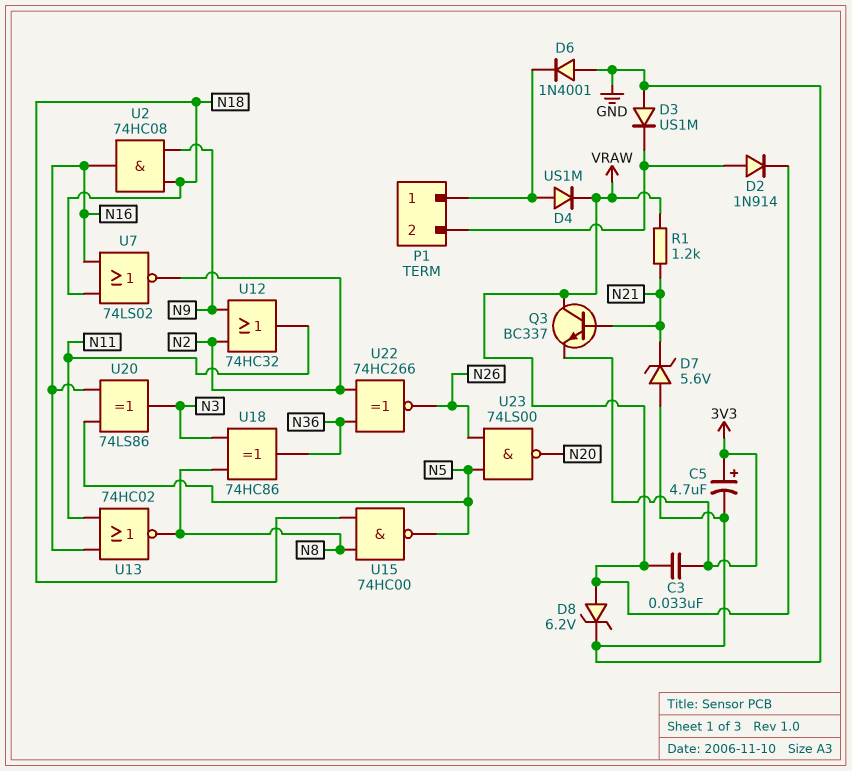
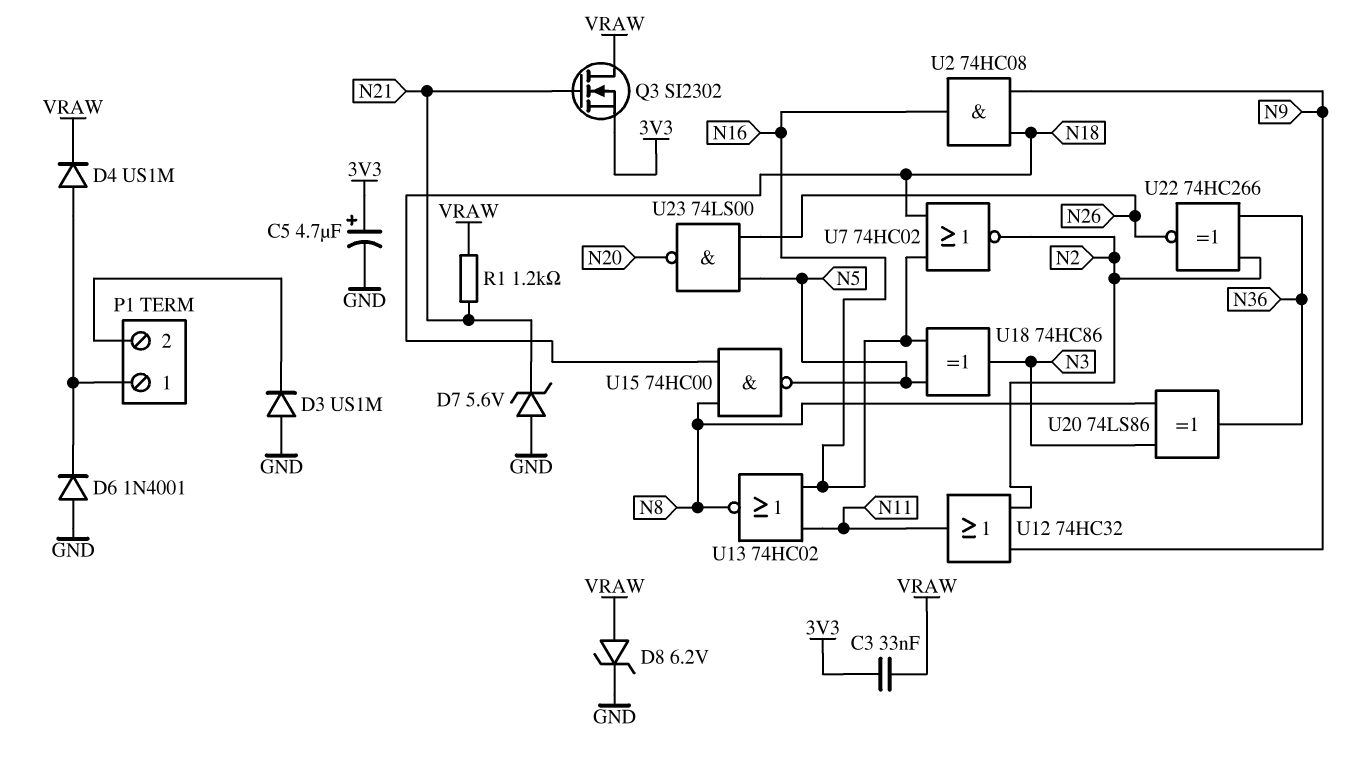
D2: diode 1N914 (A P1/2, K VRAW) -> none
Q3: NPN BC337 (B N21, C VRAW, E 3V3) -> NMOS SI2302 (G N21, D VRAW, S 3V3)
U7: NOR 74LS02 (in N16, in N18, out N2) -> NOR 74HC02 (in N16, in N18, out N2)
U18: XOR 74HC86 (in N3, in N8, out N36) -> XOR 74HC86 (in N5, in N16, out N3)
U20: XOR 74LS86 (in N5, in N16, out N3) -> XOR 74LS86 (in N3, in N8, out N36)

